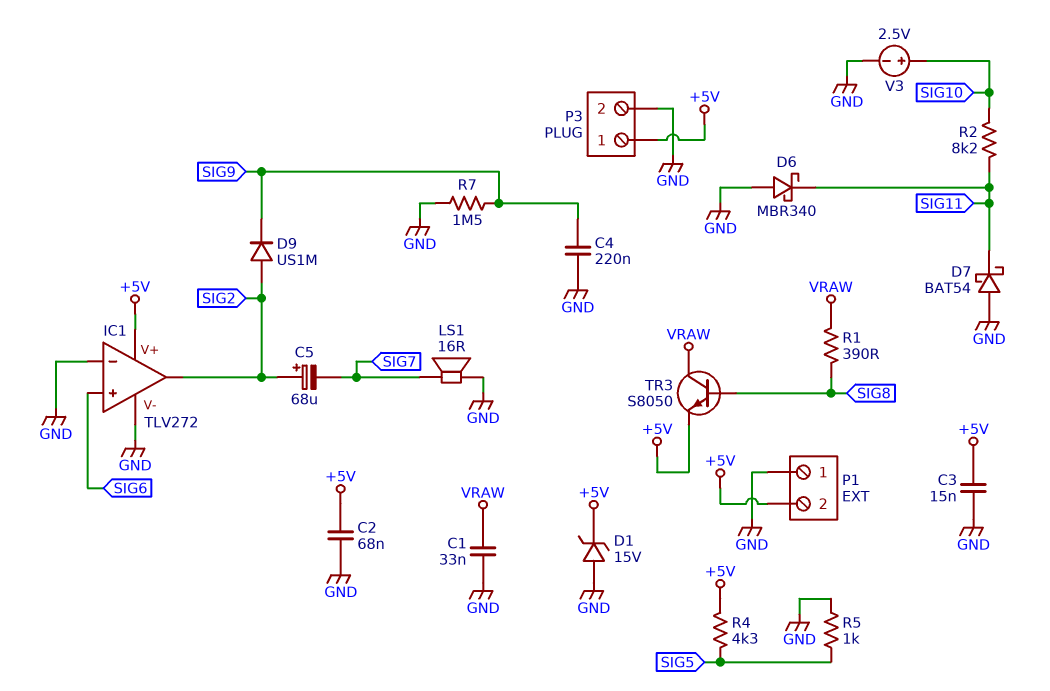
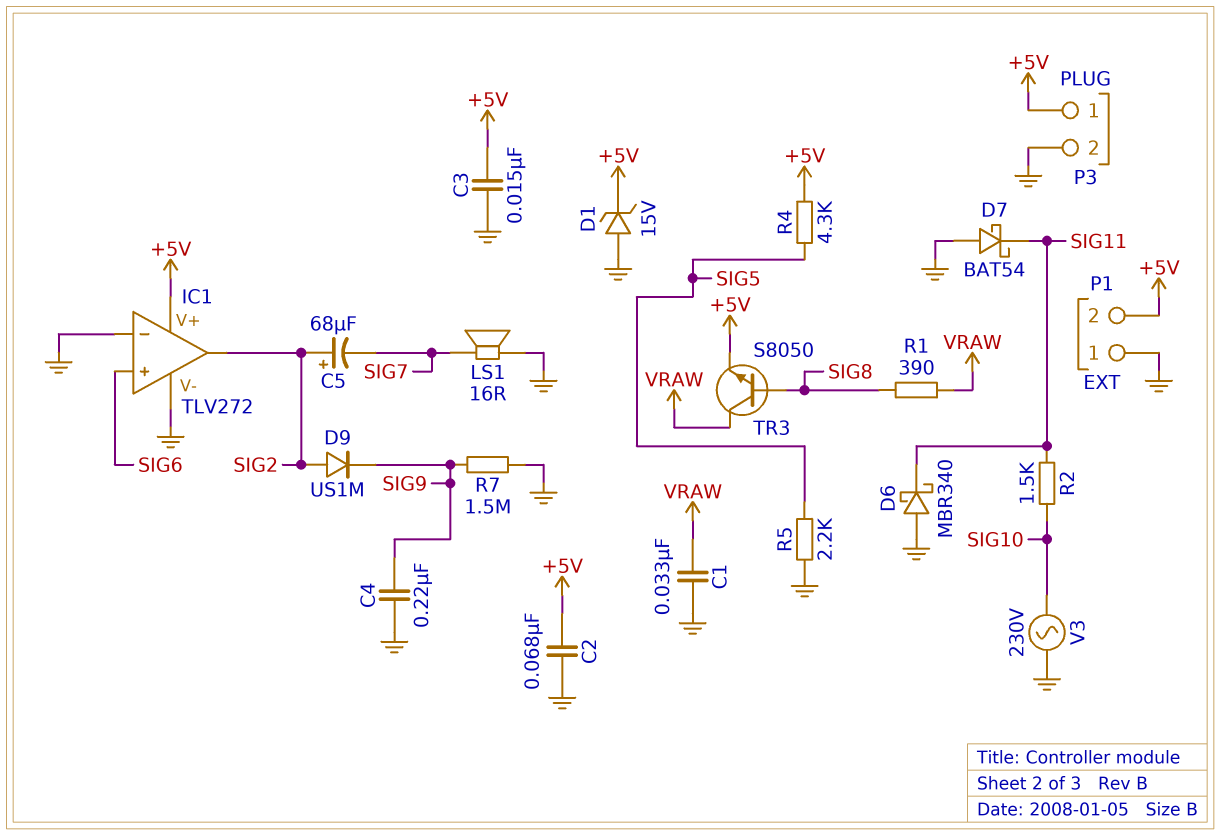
R2: 8.2k (SIG10, SIG11) -> 1.5k (SIG10, SIG11)
R5: 1k (GND, SIG5) -> 2.2k (GND, SIG5)
V3: 2.5V (plus SIG10, minus GND) -> AC 230V (GND, SIG10)

